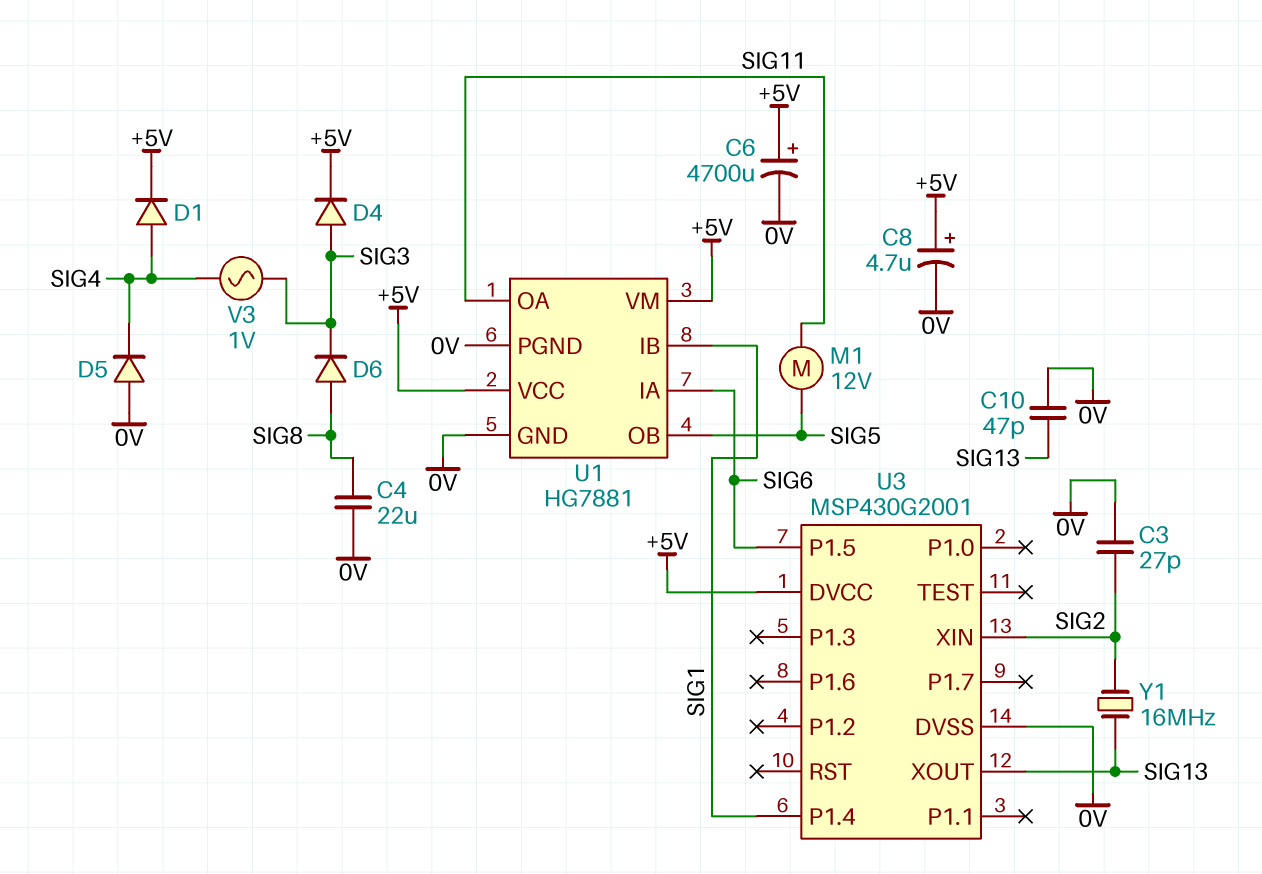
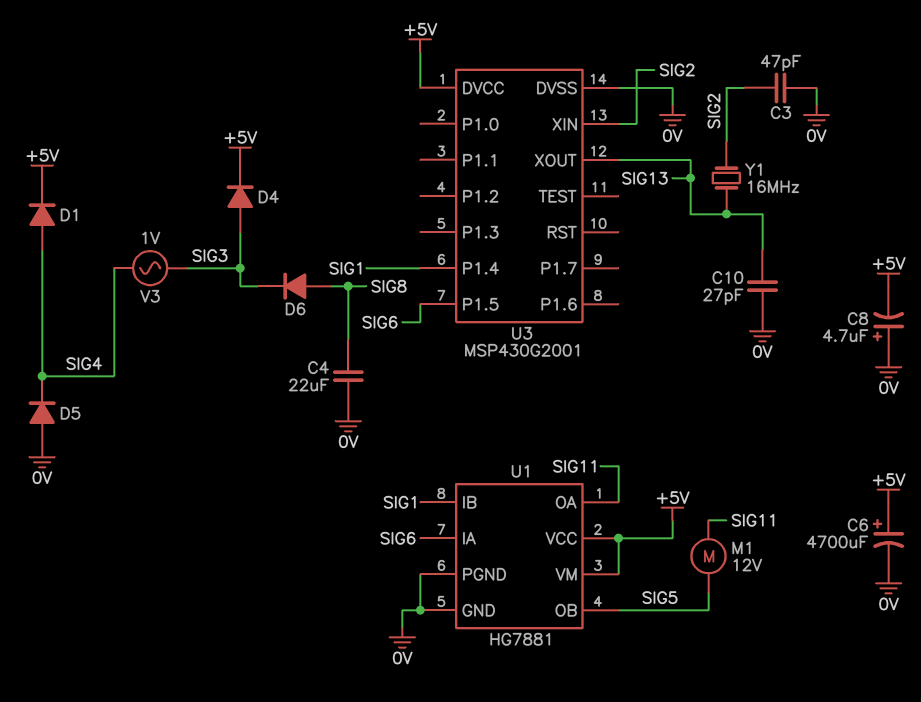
C3: 27pF (0V, SIG2) -> 47pF (0V, SIG2)
C8: 4.7uF (plus +5V, minus 0V) -> 4.7uF (plus 0V, minus +5V)
C10: 47pF (0V, SIG13) -> 27pF (0V, SIG13)

